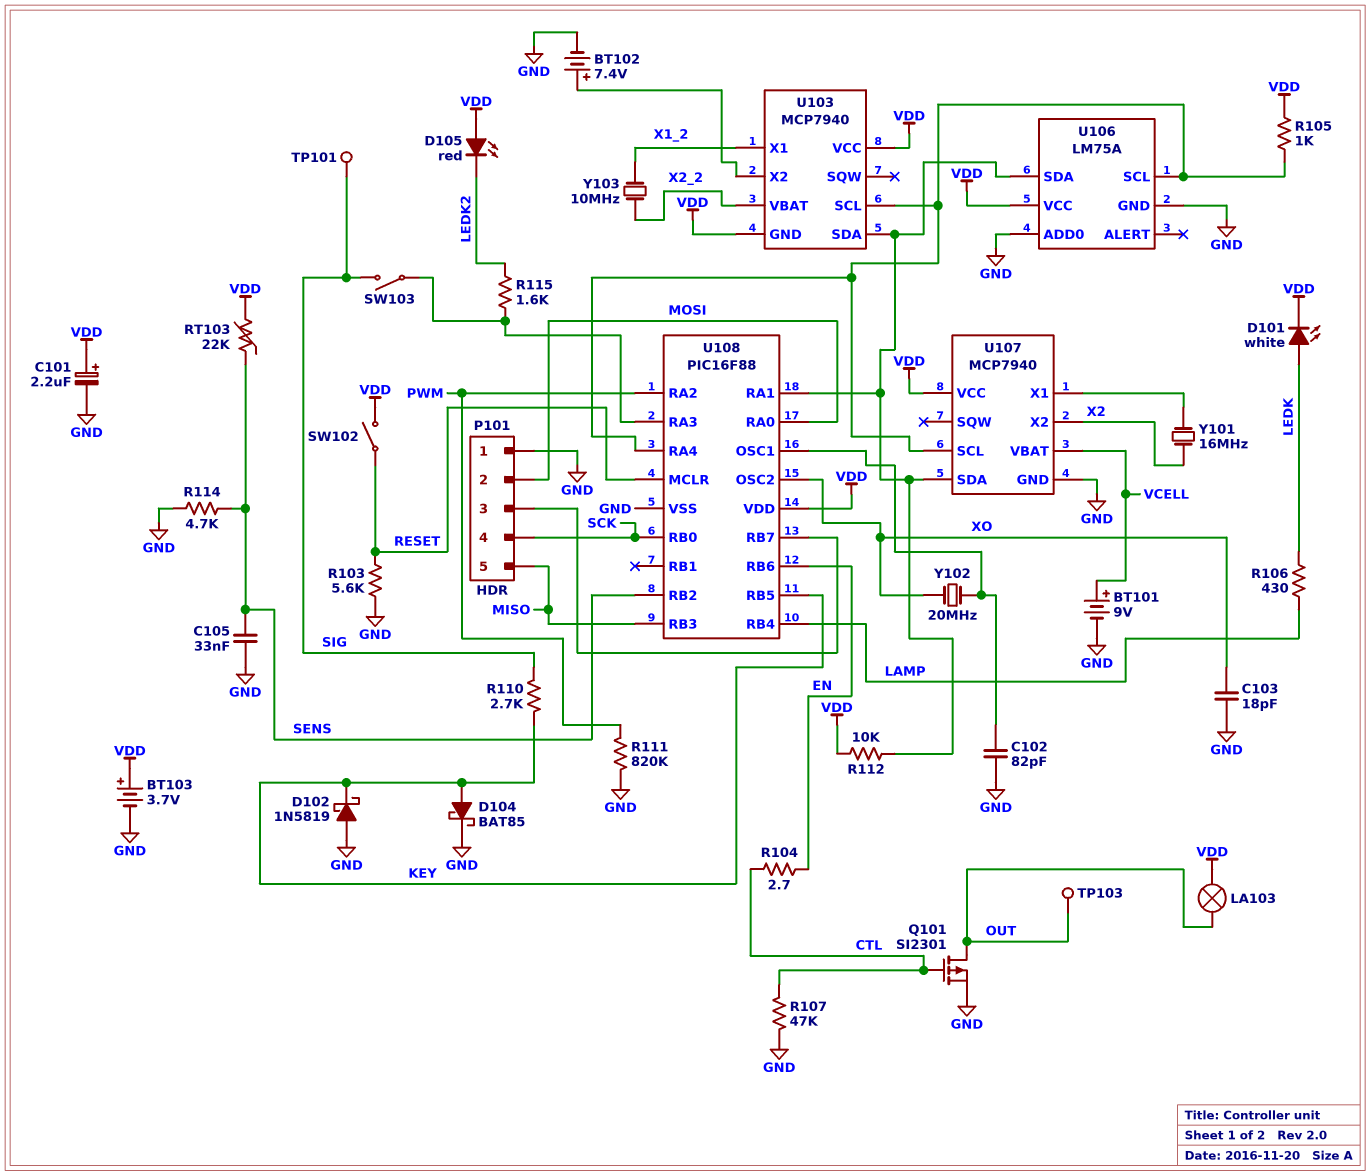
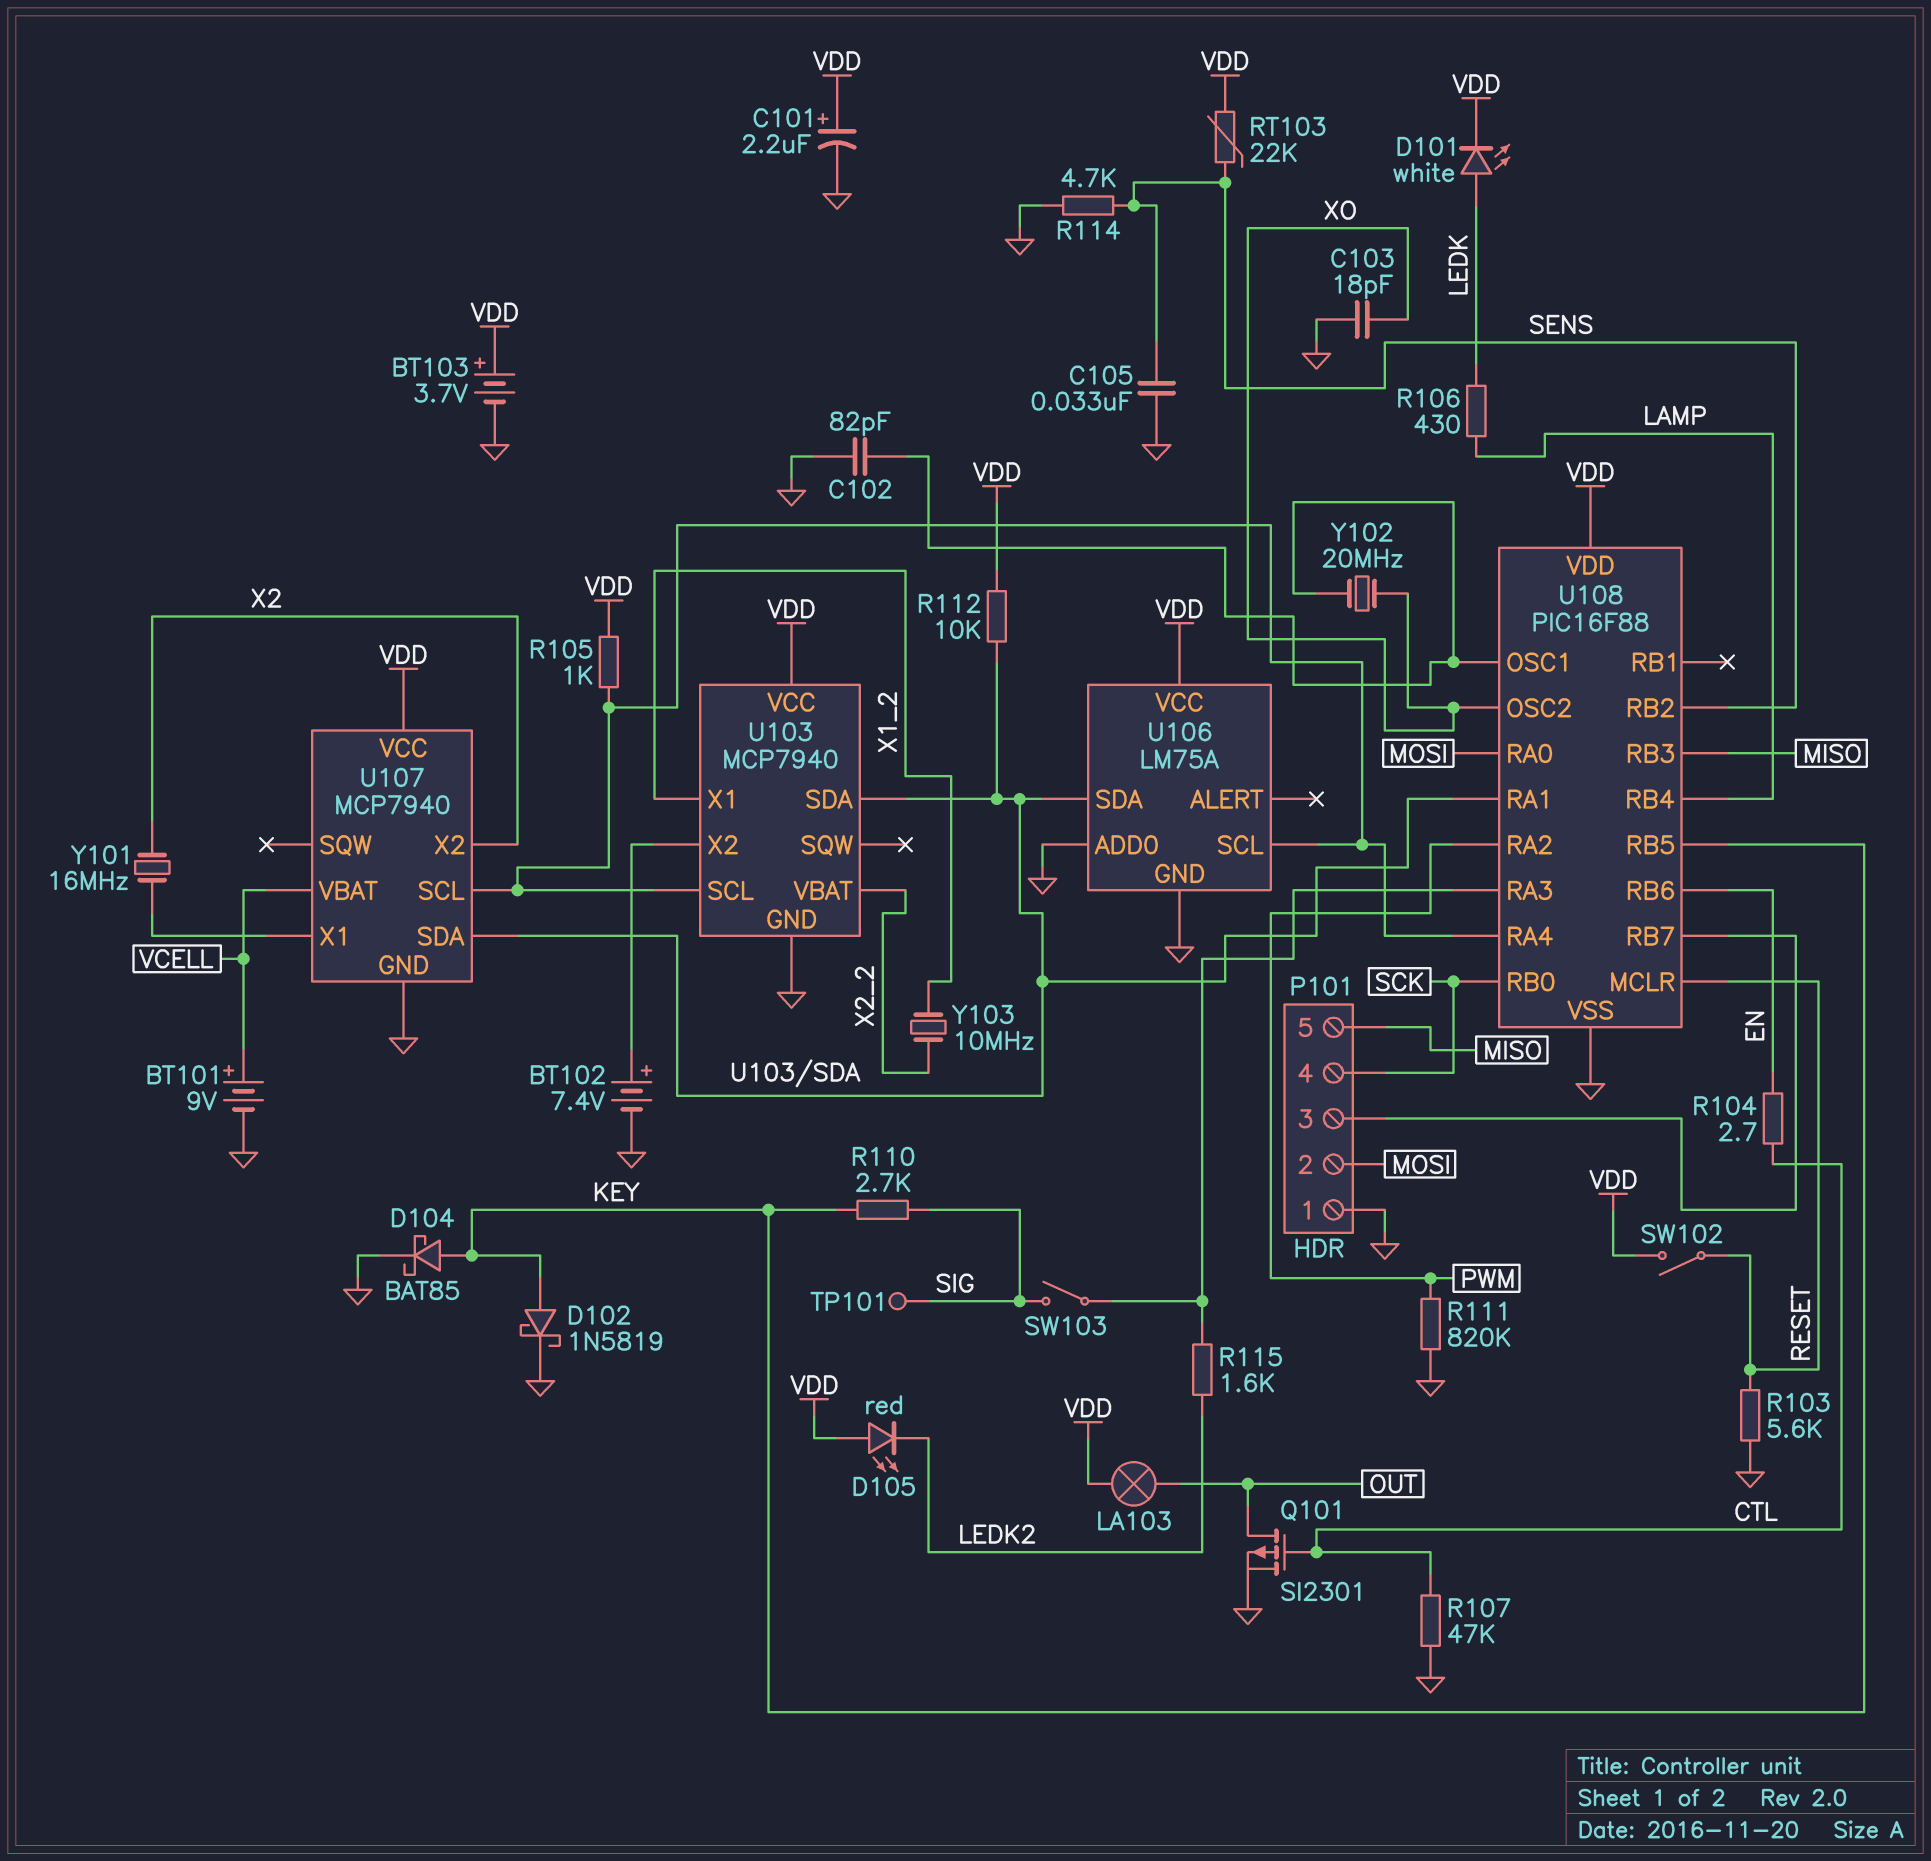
D102: schottky 1N5819 (A GND, K KEY) -> schottky 1N5819 (A KEY, K GND)
TP103: test point (OUT) -> none
U103 pin GND: VDD -> GND

